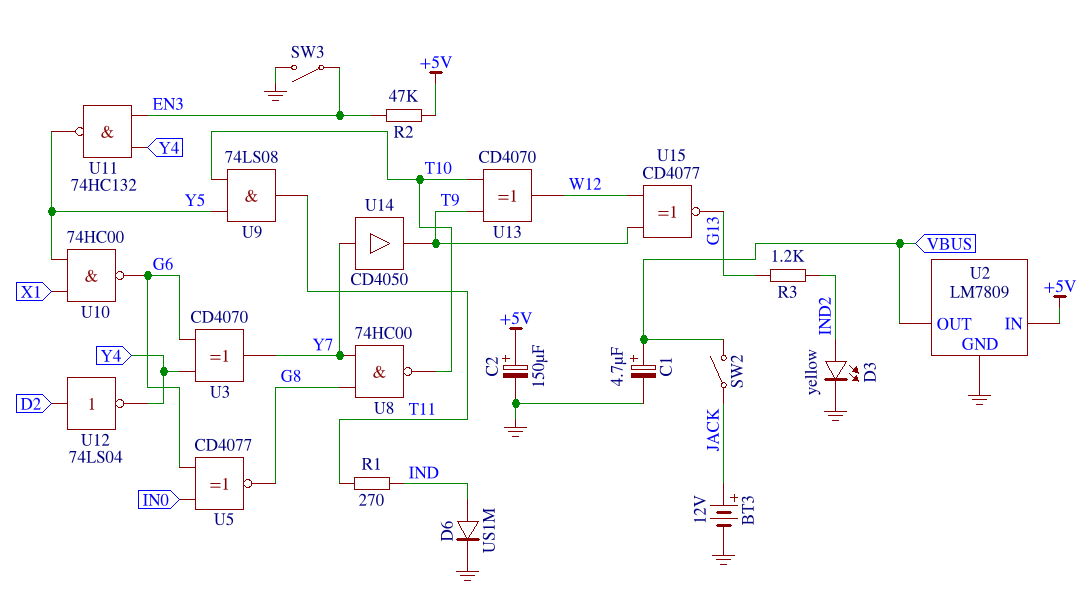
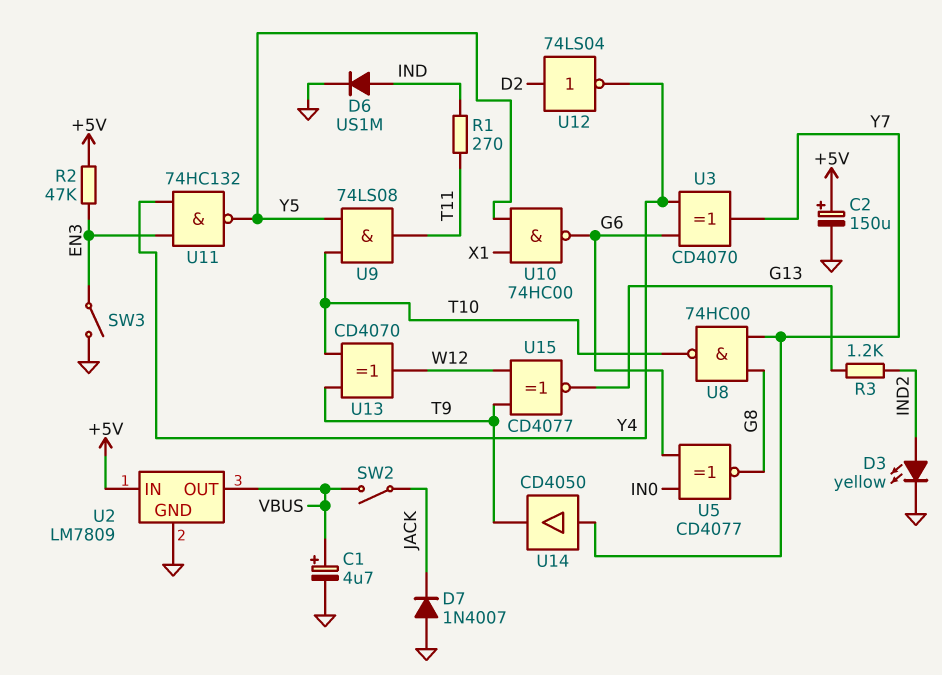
BT3: 12V (plus JACK, minus GND) -> none
D7: none -> diode 1N4007 (A GND, K JACK)

